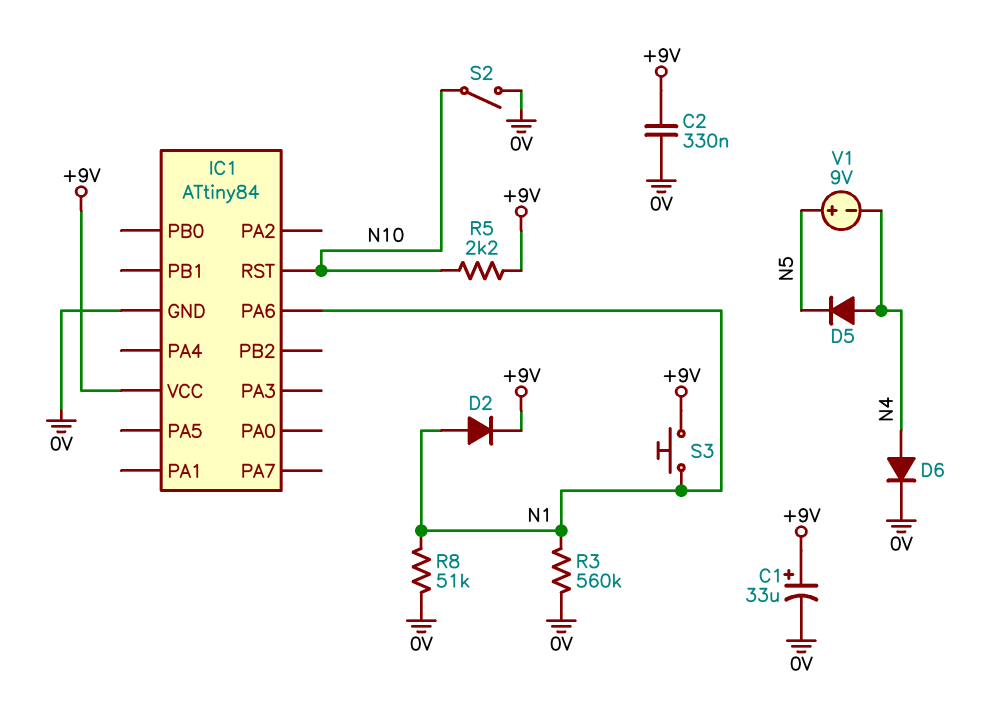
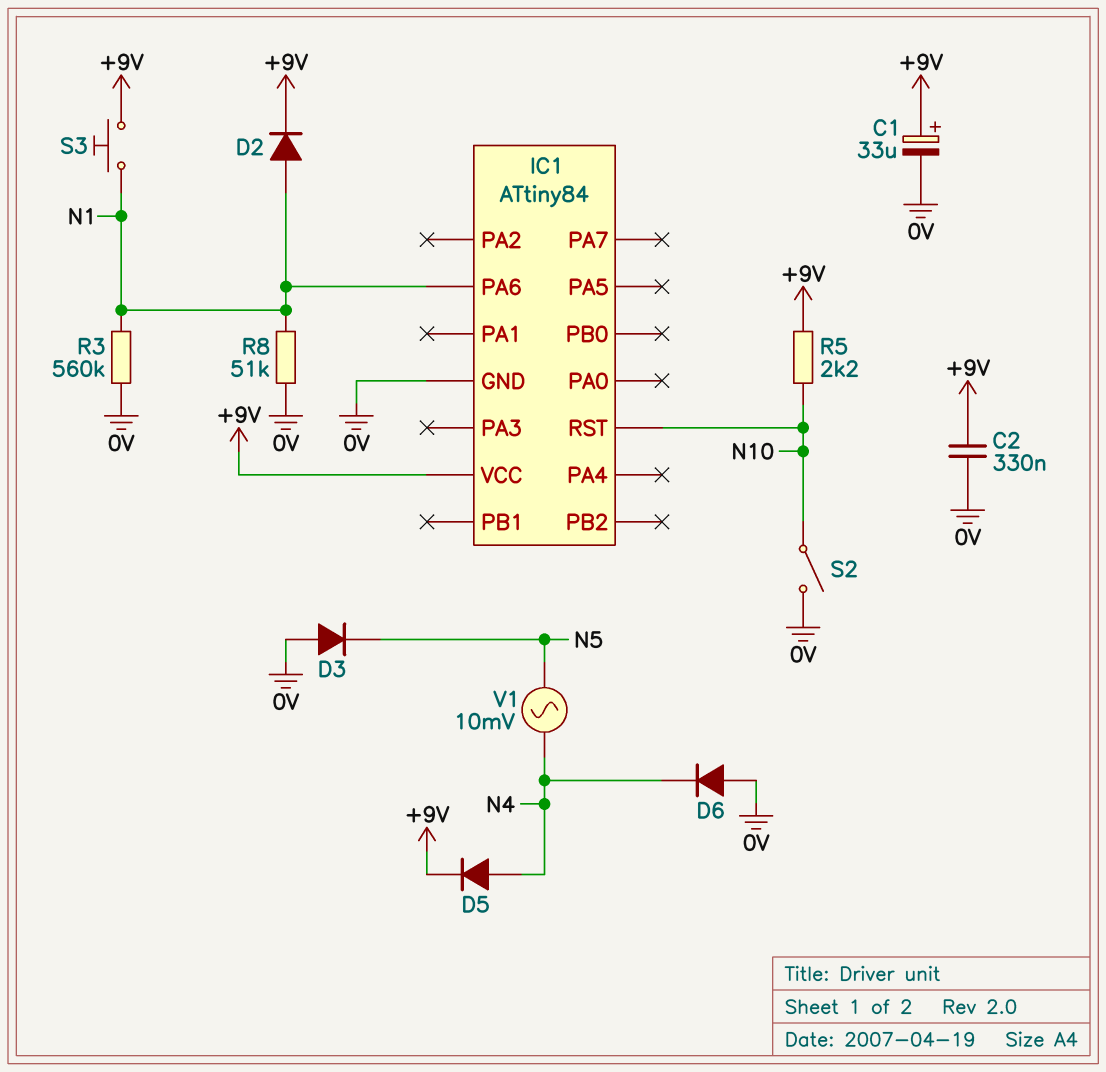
D3: none -> diode (A 0V, K N5)
D5: diode (A N4, K N5) -> diode (A N4, K +9V)
D6: diode (A N4, K 0V) -> diode (A 0V, K N4)
V1: 9V (plus N5, minus N4) -> AC 10mV (N4, N5)

